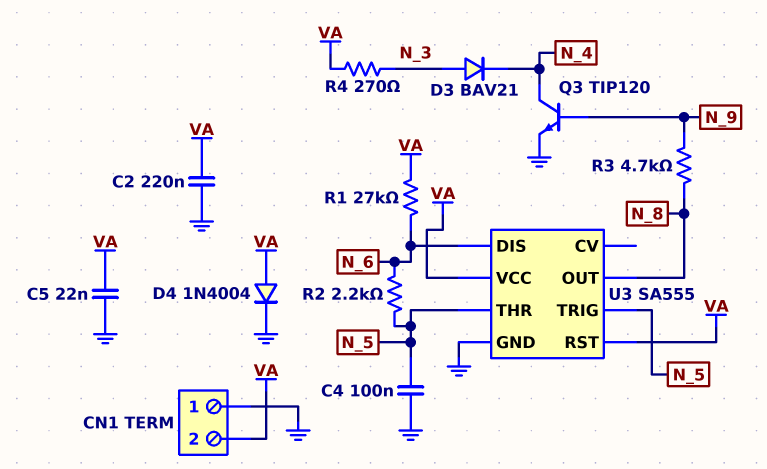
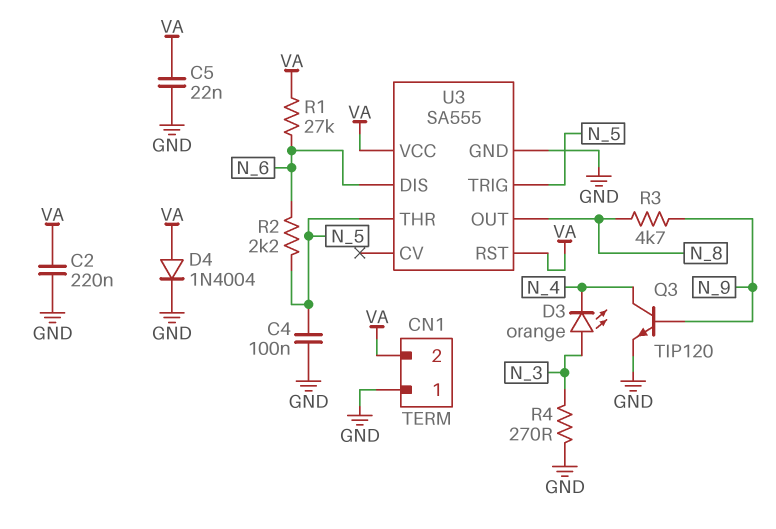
D3: diode BAV21 (A N_3, K N_4) -> LED orange (A N_3, K N_4)
R4: 270 (N_3, VA) -> 270 (GND, N_3)

